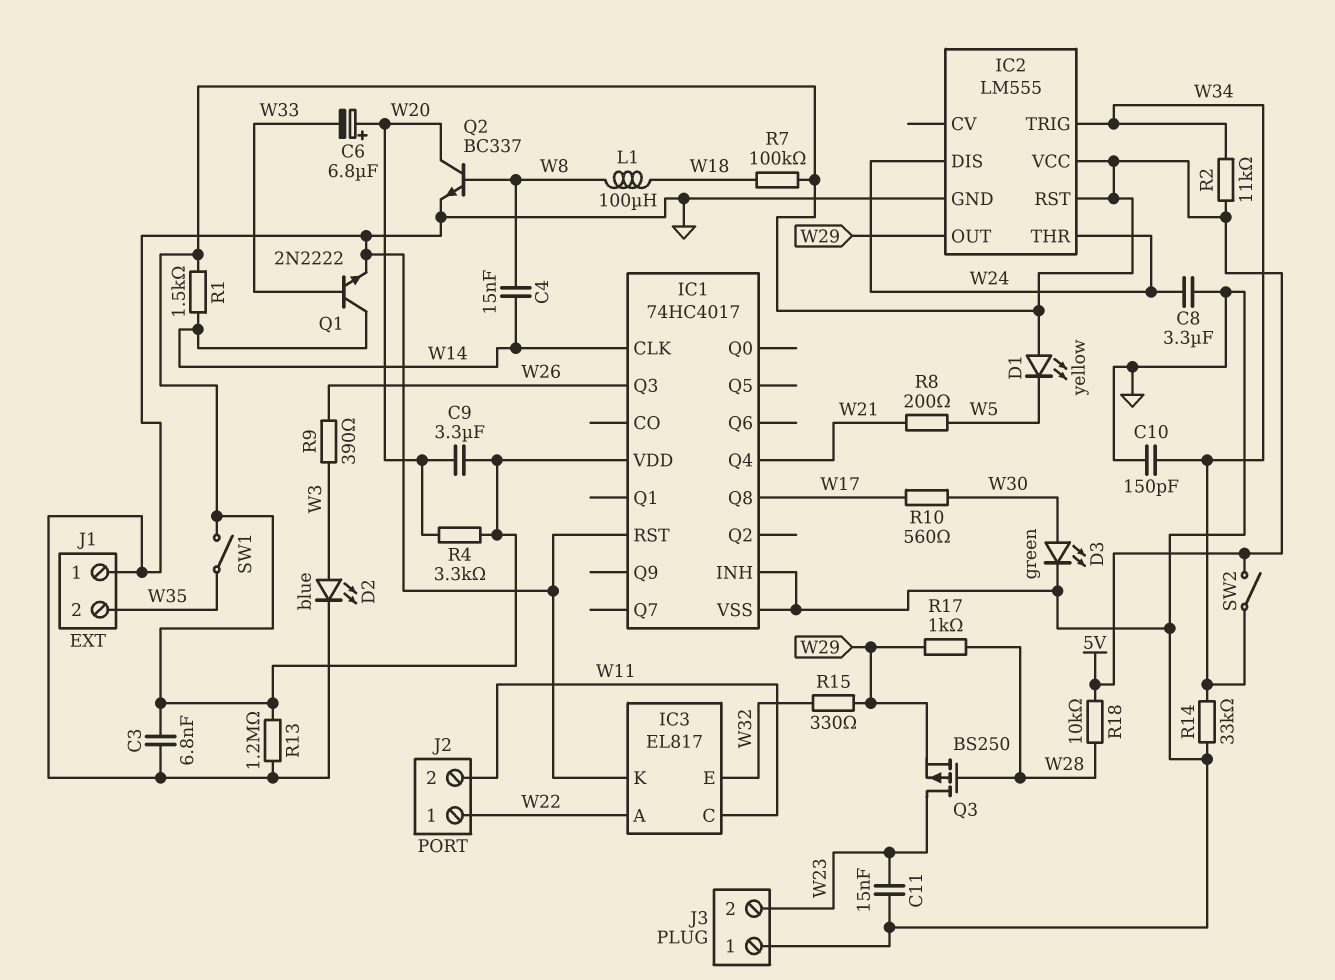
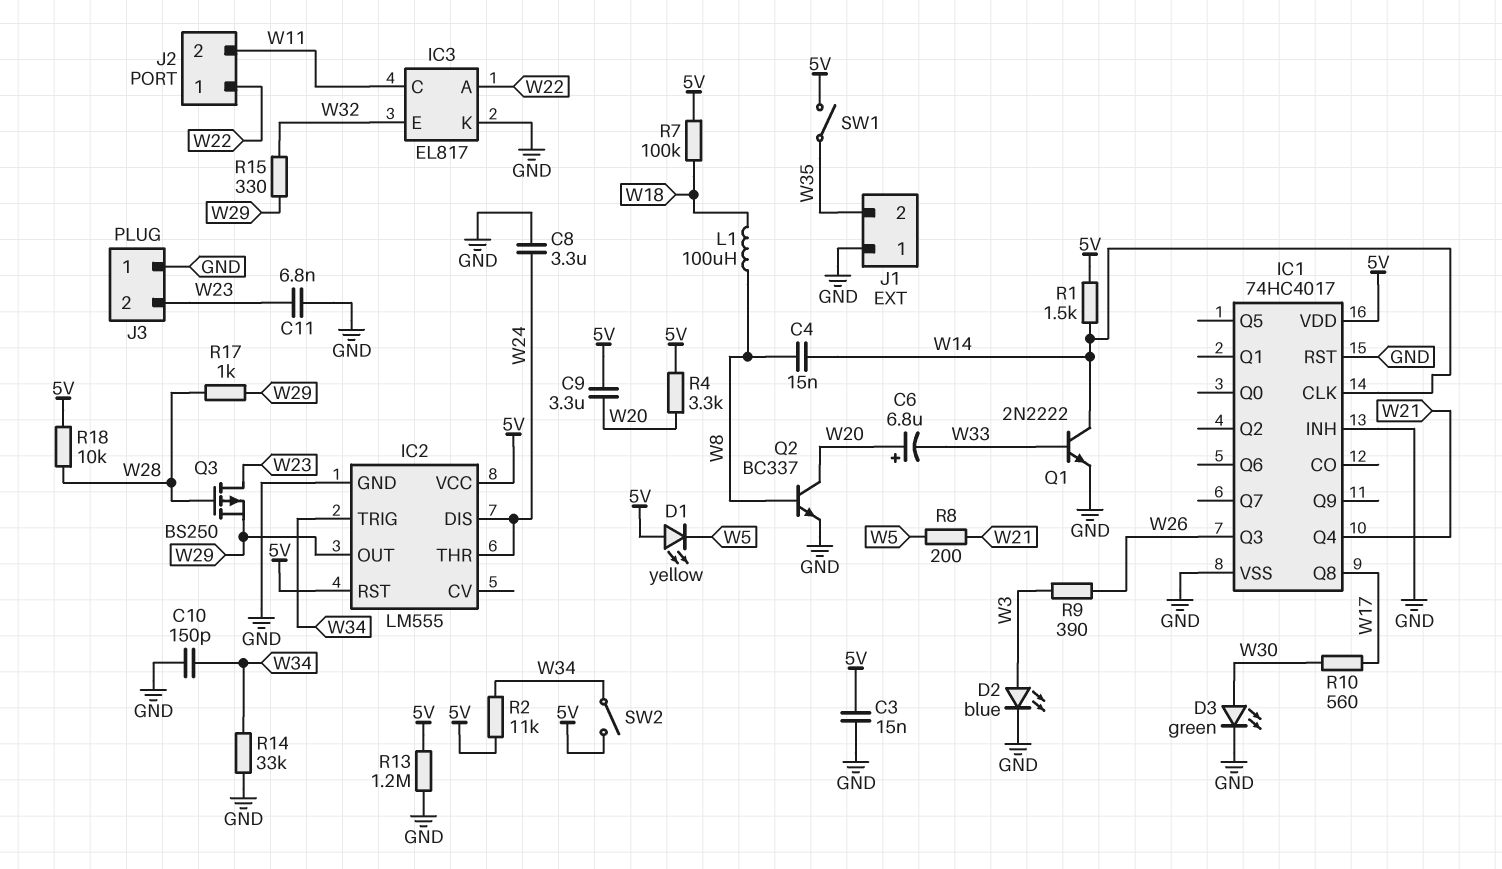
C3: 6.8nF (5V, GND) -> 15nF (5V, GND)
C11: 15nF (GND, W23) -> 6.8nF (GND, W23)

